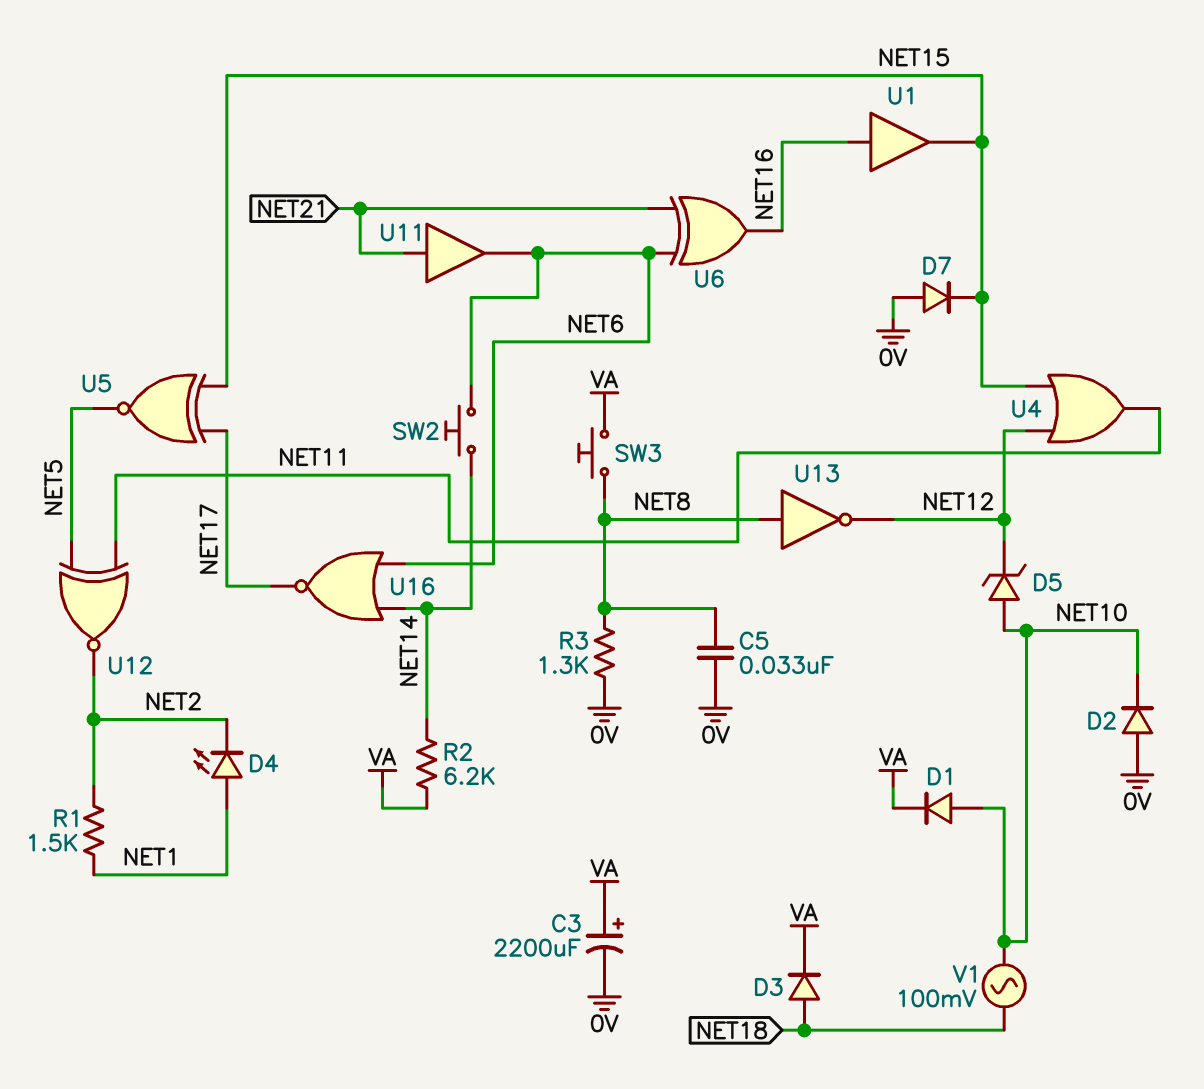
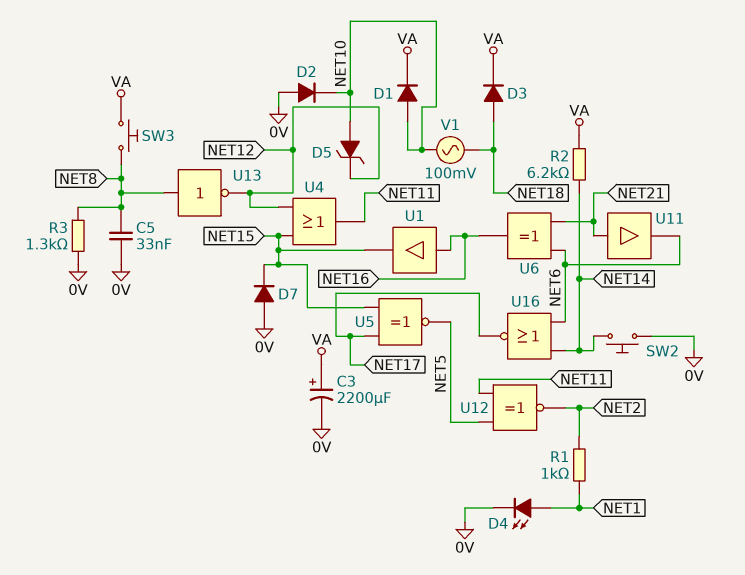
D4: LED (A NET1, K NET2) -> LED (A NET1, K 0V)
R1: 1.5k (NET1, NET2) -> 1k (NET1, NET2)
SW2: button (NET6, NET14) -> button (0V, NET14)

